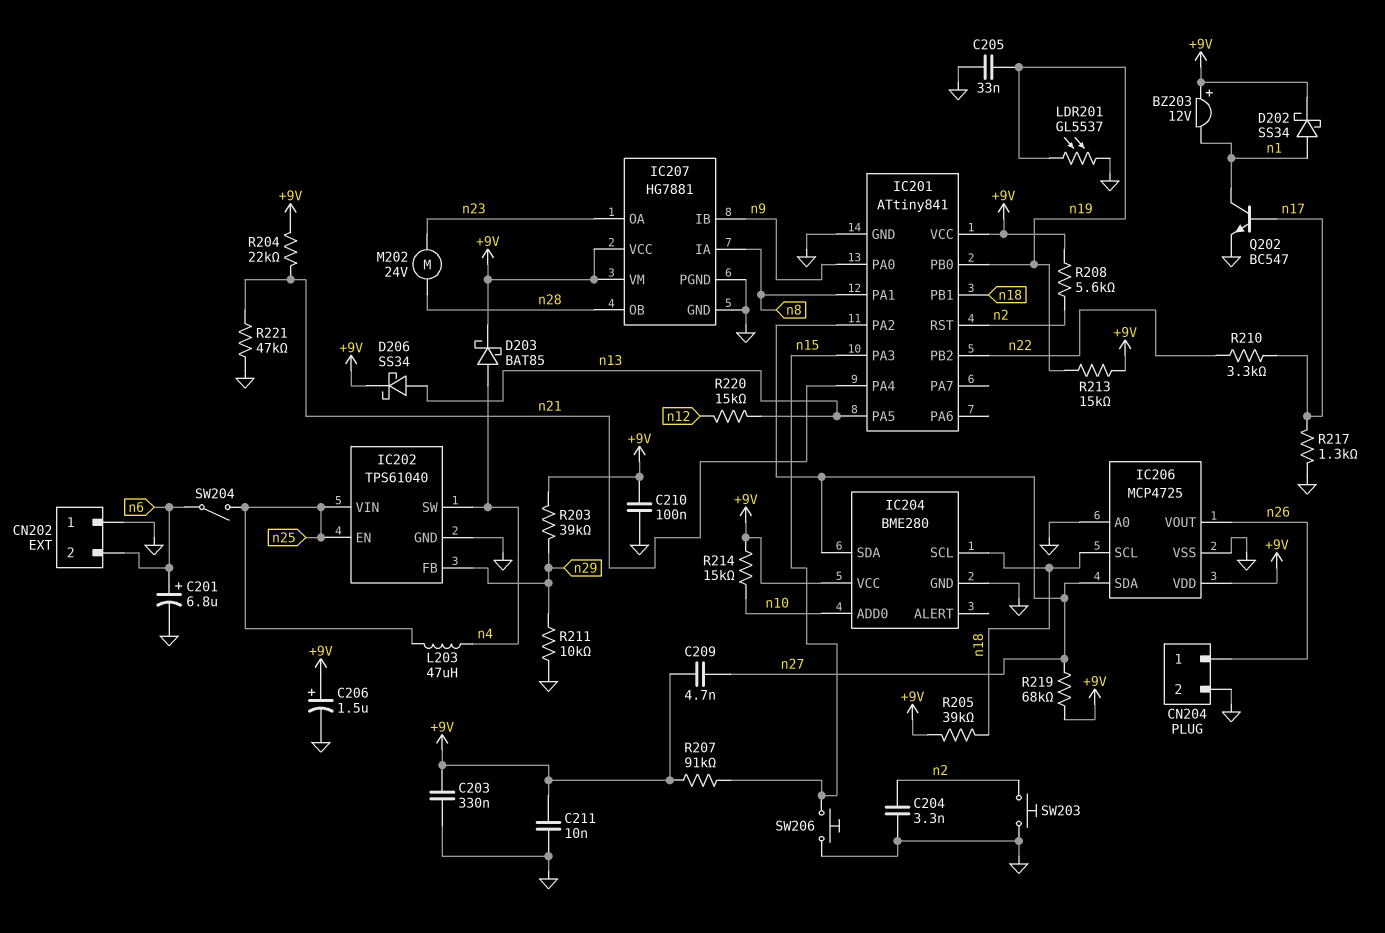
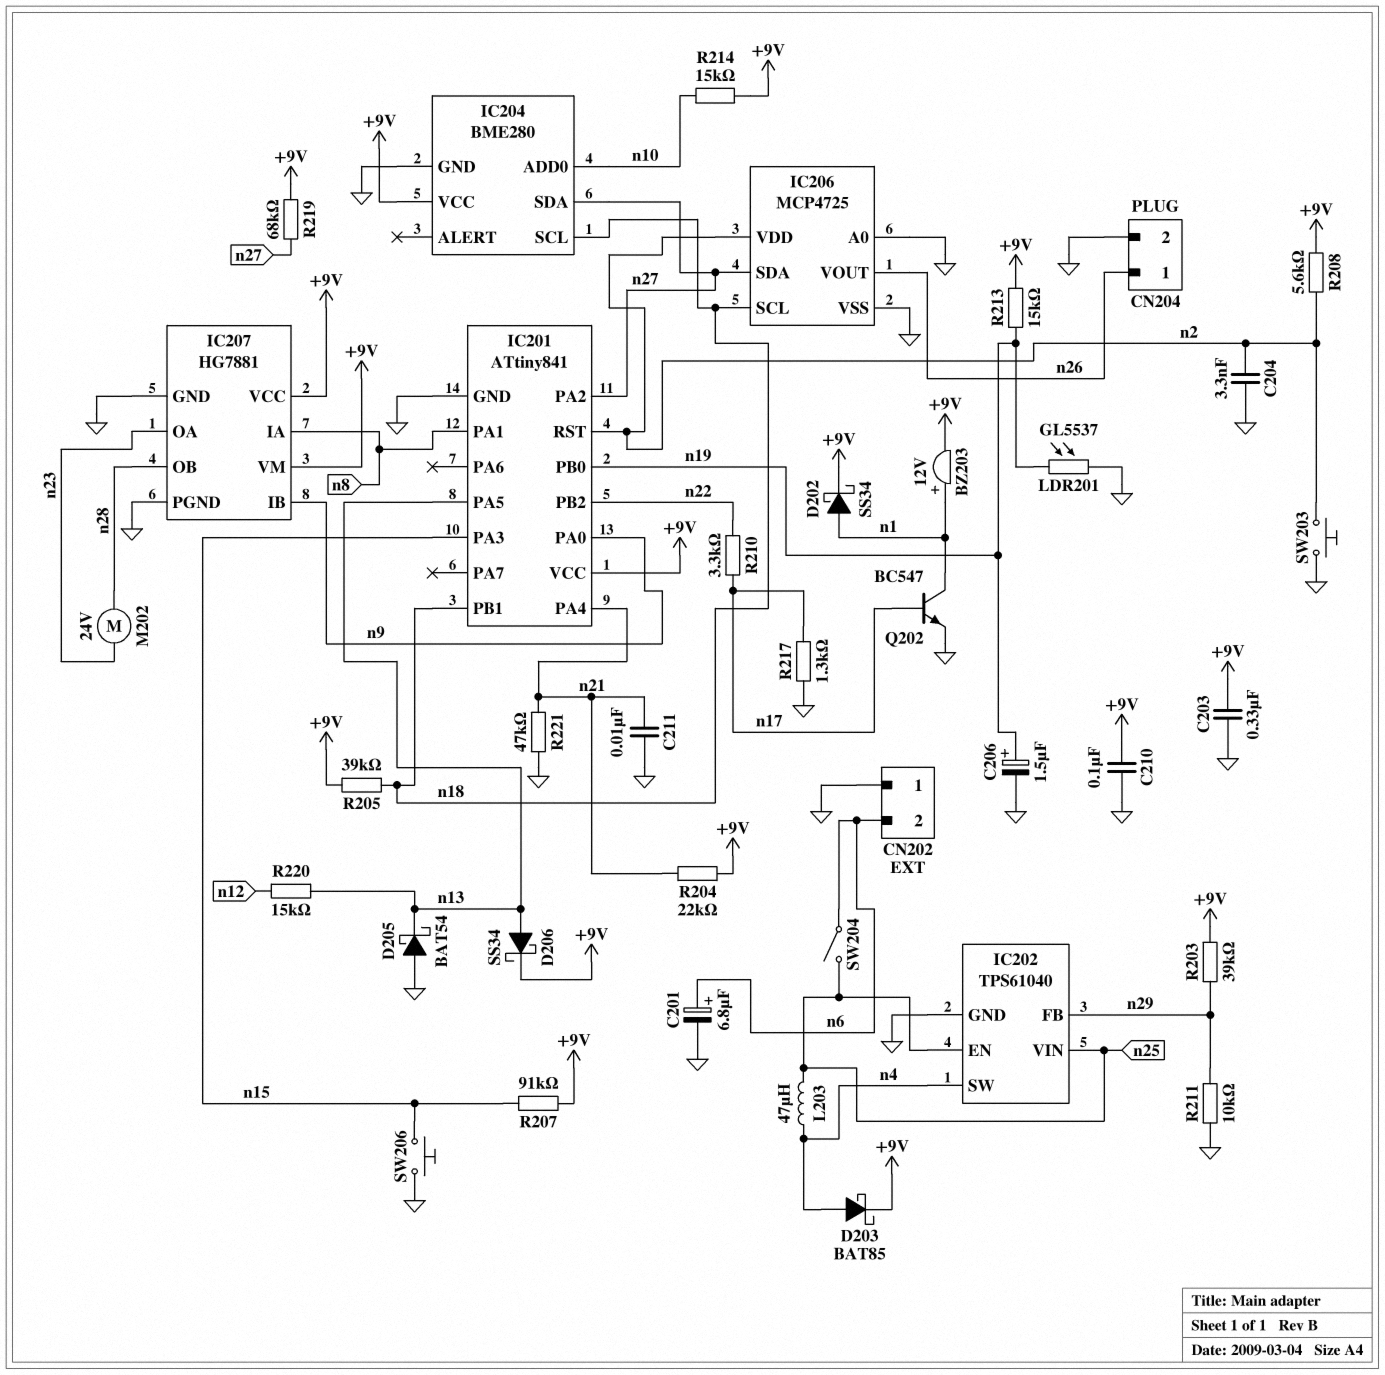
BZ203: buzzer 12V (plus +9V, minus n1) -> buzzer 12V (plus n1, minus +9V)
C205: 33nF (GND, n19) -> none
C206: 1.5uF (plus +9V, minus GND) -> 1.5uF (plus n19, minus GND)
C209: 4.7nF (+9V, n27) -> none
C211: 10nF (+9V, GND) -> 10nF (GND, n21)
D205: none -> schottky BAT54 (A GND, K n13)
IC206 pin VDD: +9V -> n2

